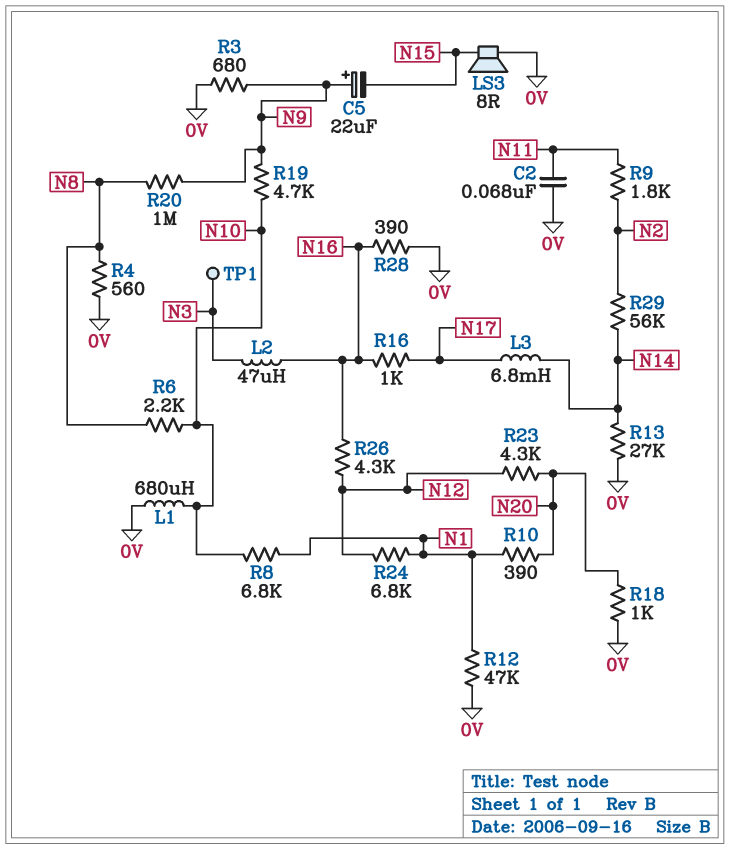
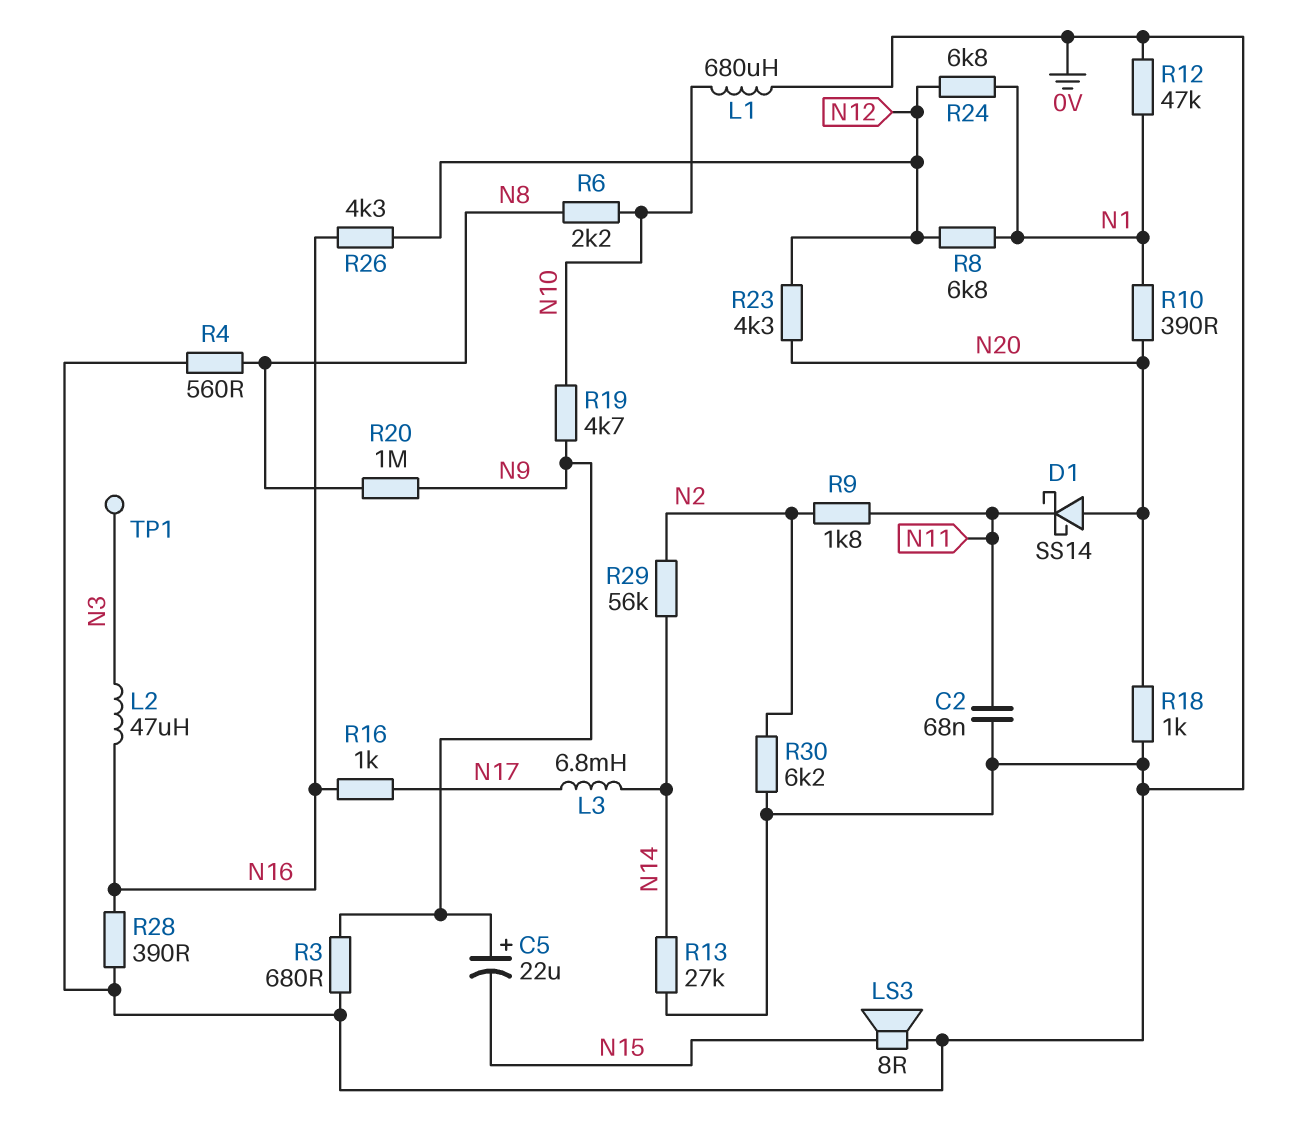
D1: none -> schottky SS14 (A N20, K N11)
R8: 6.8k (N1, N10) -> 6.8k (N1, N12)
R30: none -> 6.2k (0V, N2)

